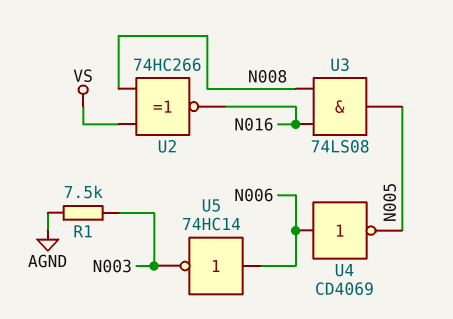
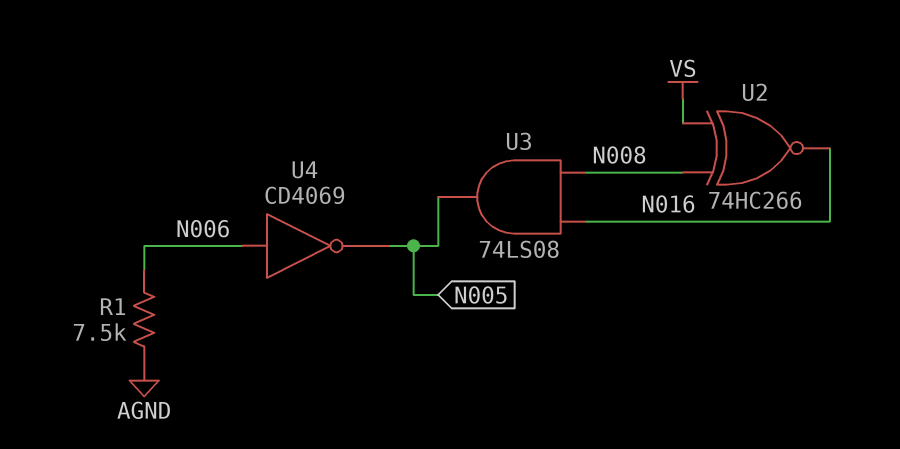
R1: 7.5k (AGND, N003) -> 7.5k (AGND, N006)
U5: NOT 74HC14 (in N006, out N003) -> none

